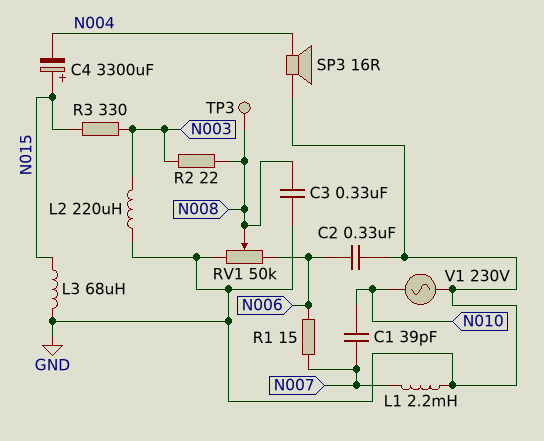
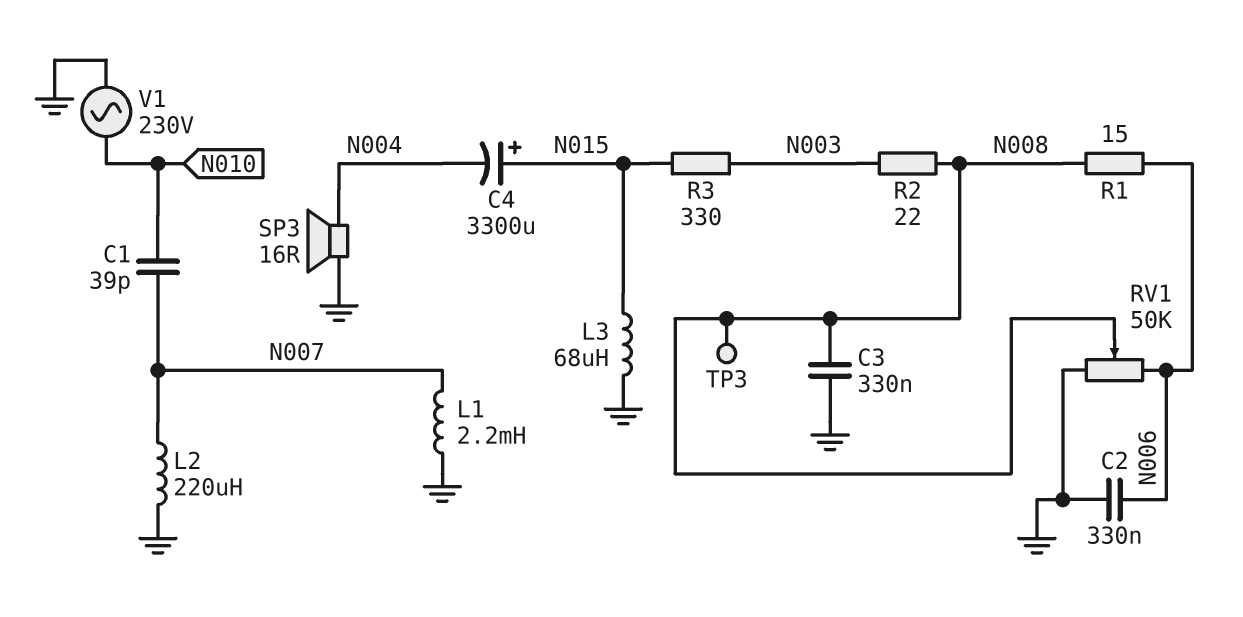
L2: 220uH (GND, N003) -> 220uH (GND, N007)
R1: 15 (N006, N007) -> 15 (N006, N008)

